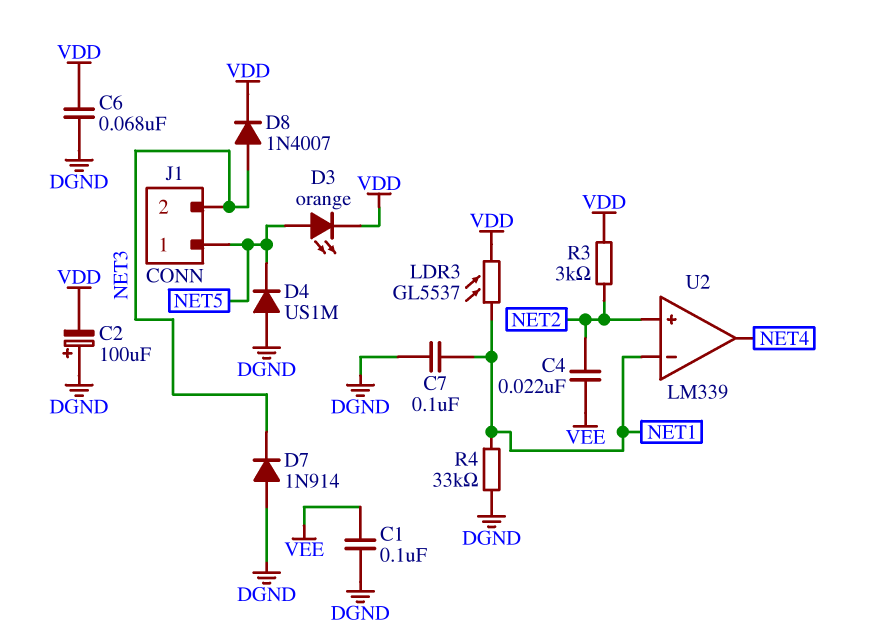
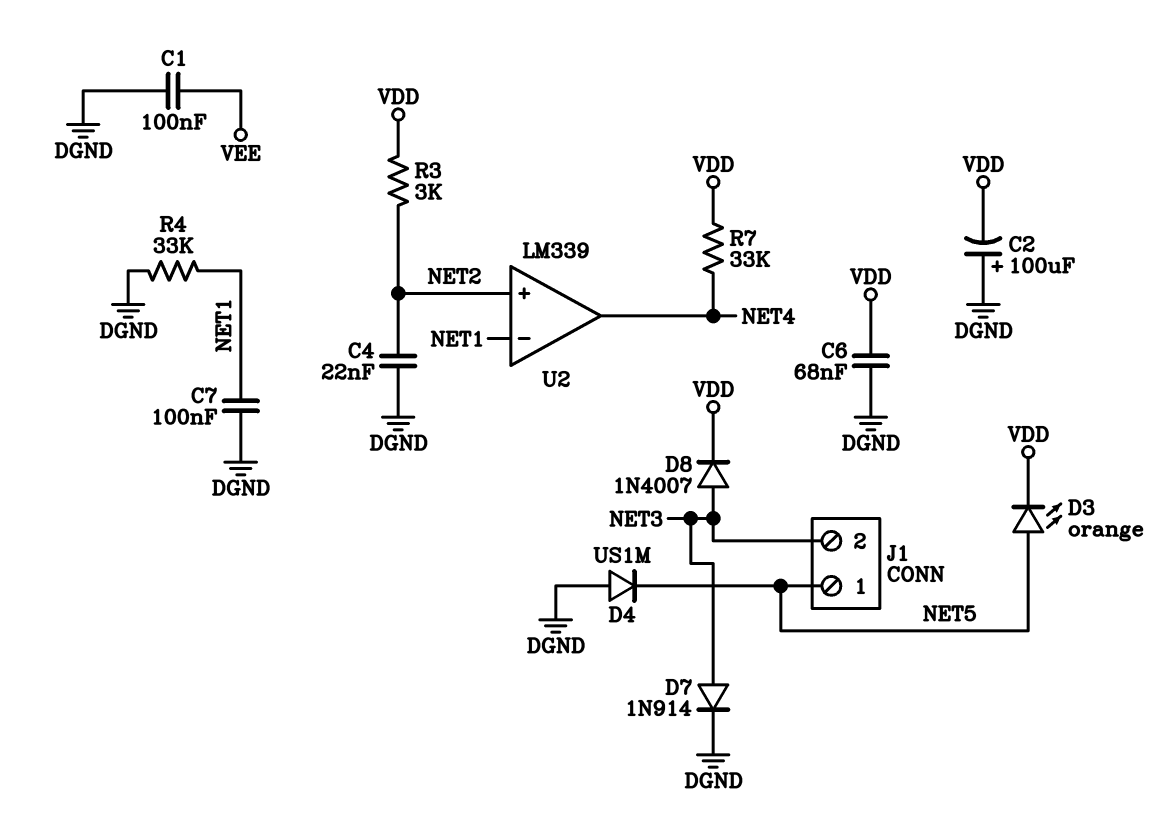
C4: 22nF (NET2, VEE) -> 22nF (DGND, NET2)
D7: diode 1N914 (A DGND, K NET3) -> diode 1N914 (A NET3, K DGND)
LDR3: GL5537 (NET1, VDD) -> none
R7: none -> 33k (NET4, VDD)

